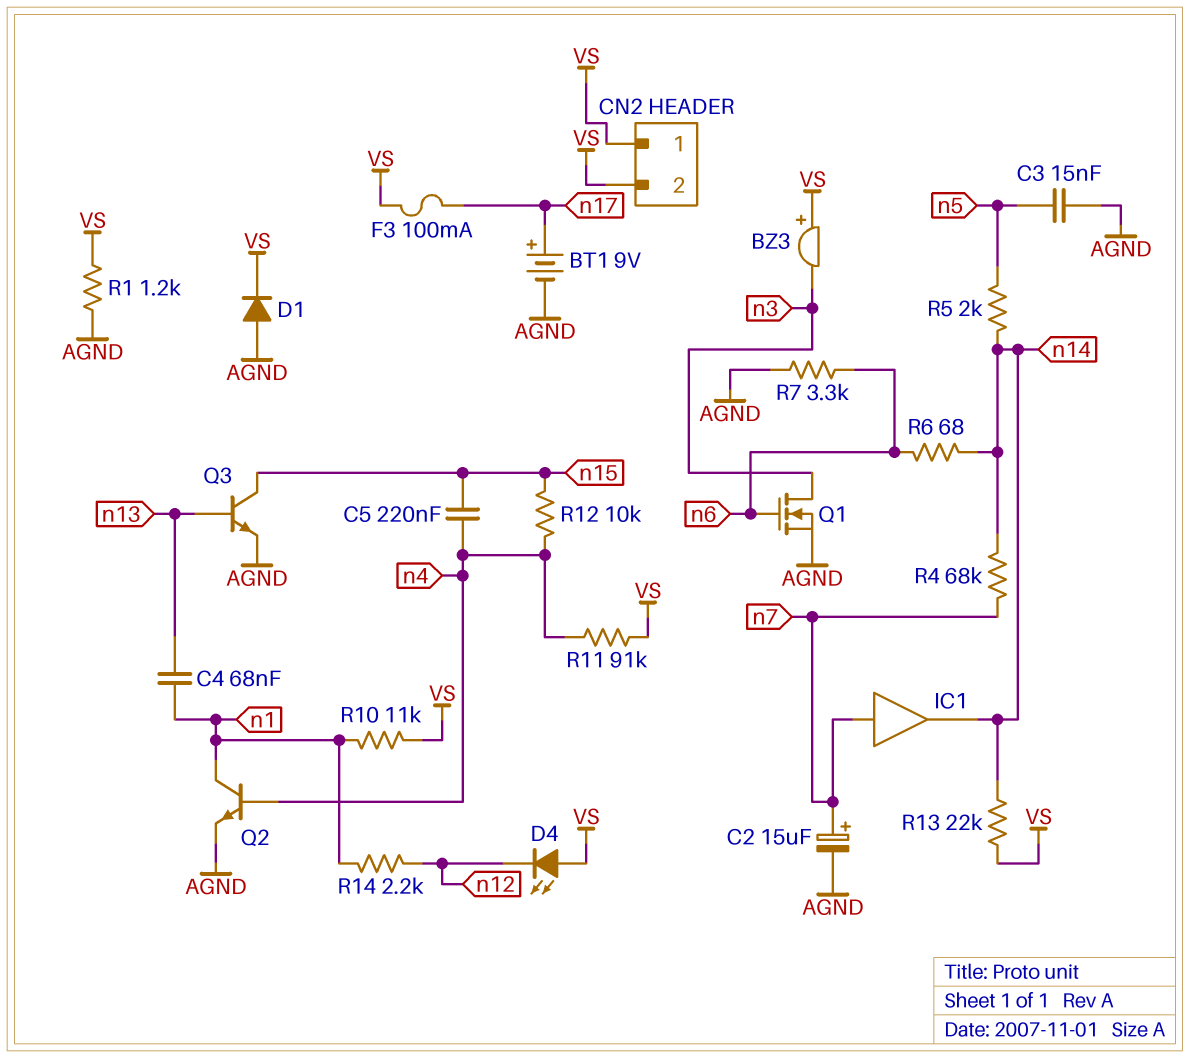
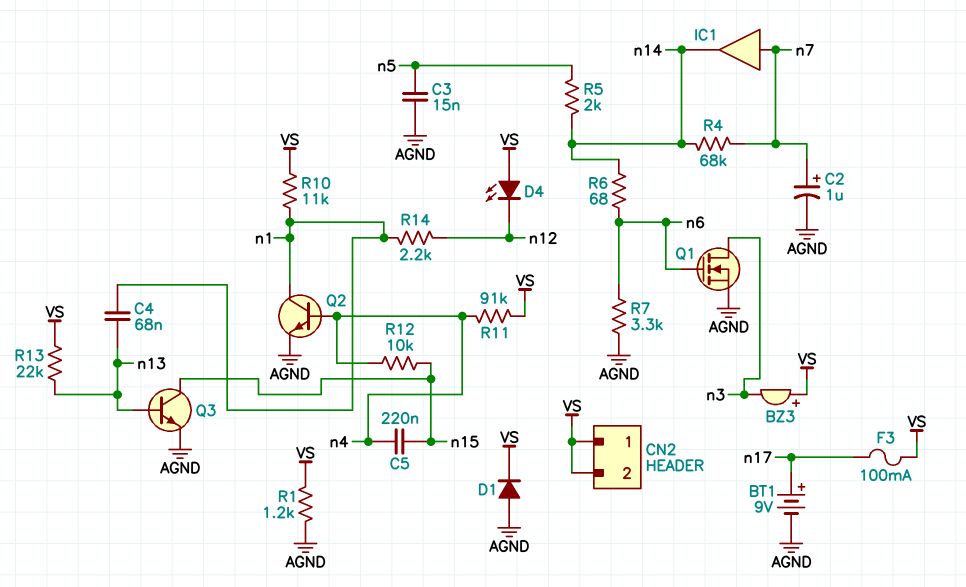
C2: 15uF (plus n7, minus AGND) -> 1uF (plus n7, minus AGND)
R13: 22k (VS, n14) -> 22k (VS, n13)

